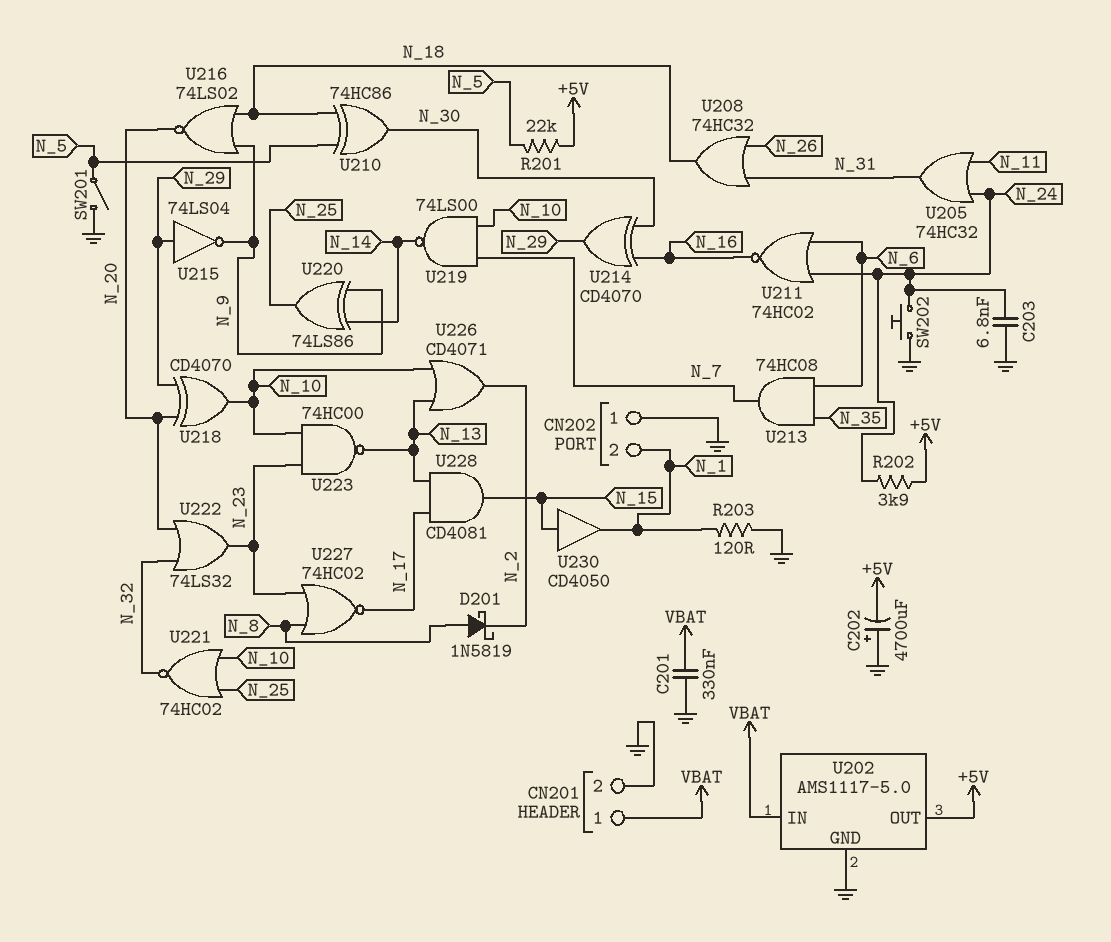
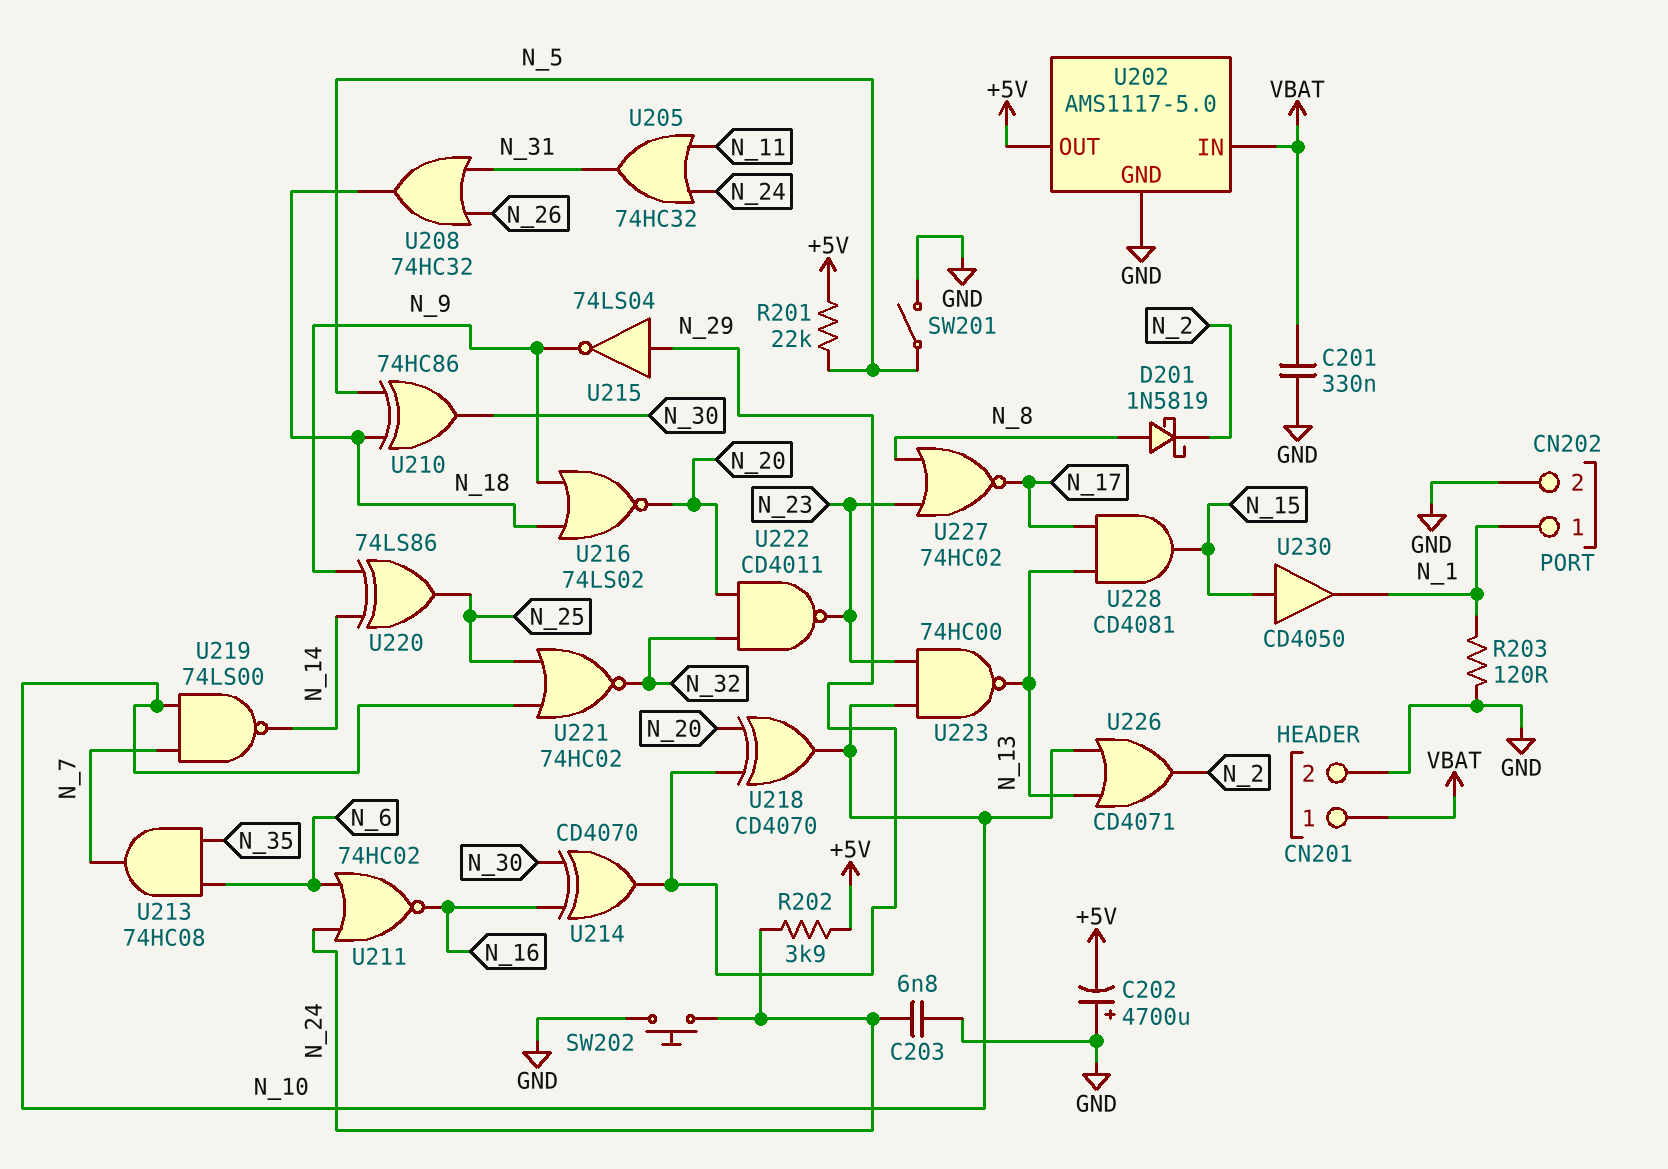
CN202 pin 1: GND -> N_1
CN202 pin 2: N_1 -> GND
U222: OR 74LS32 (in N_20, in N_32, out N_23) -> NAND CD4011 (in N_20, in N_32, out N_23)

